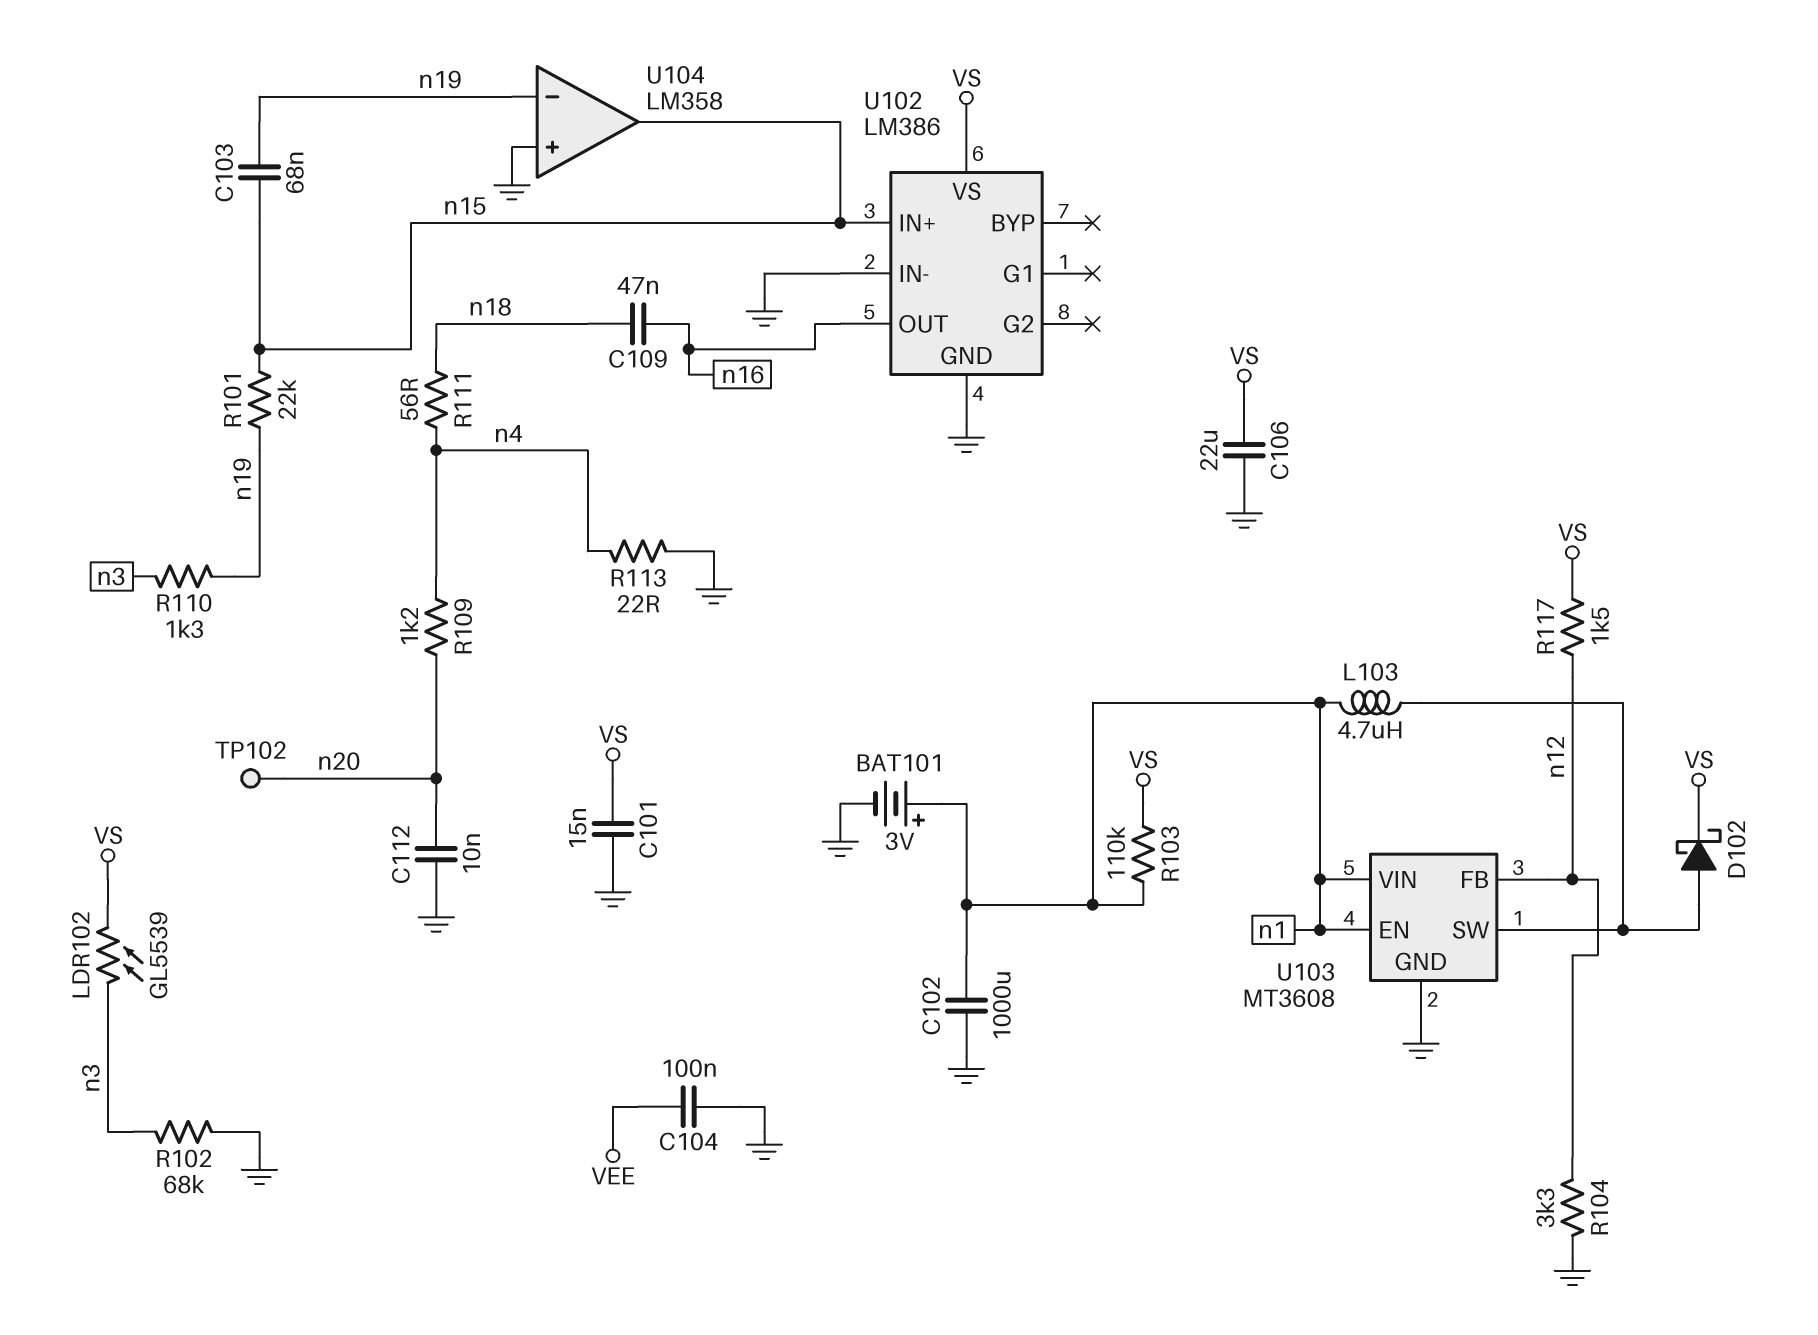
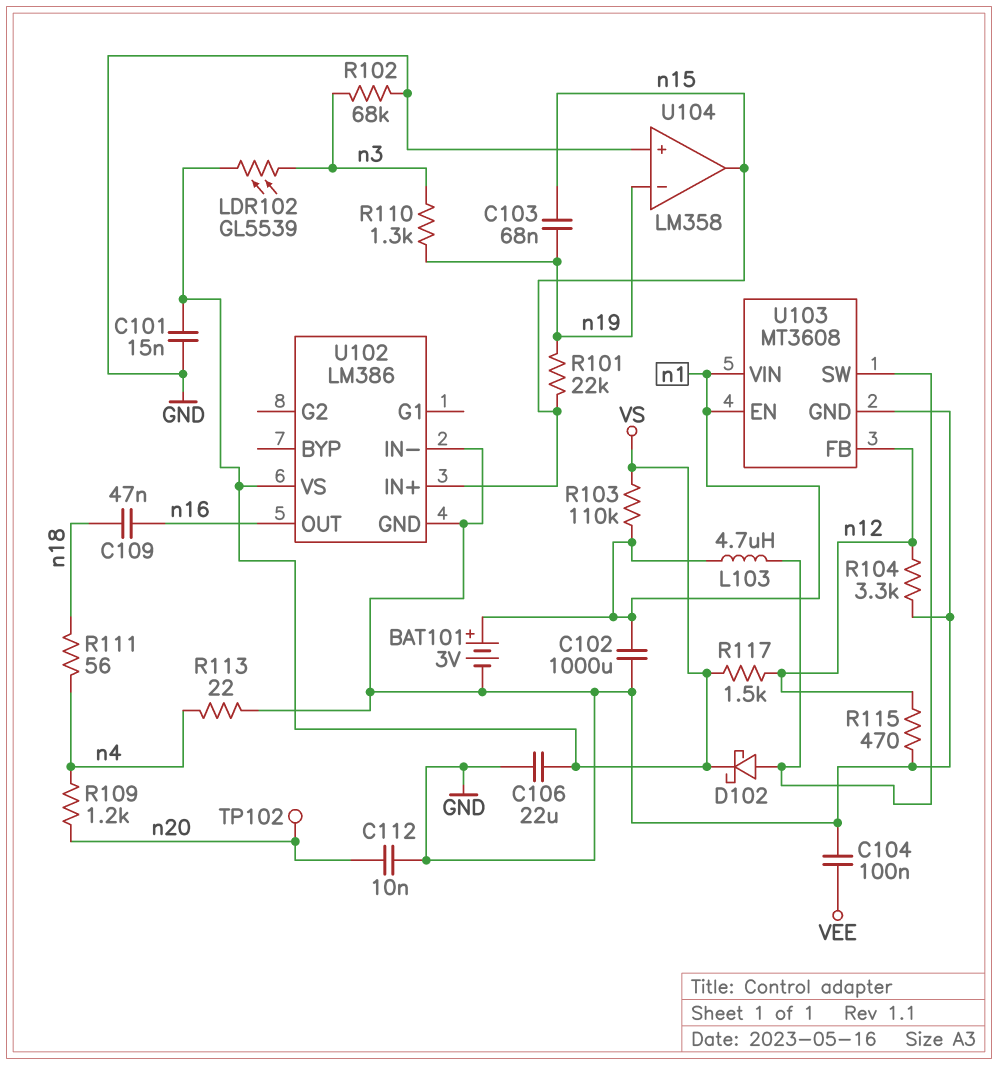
R115: none -> 470 (GND, n12)

